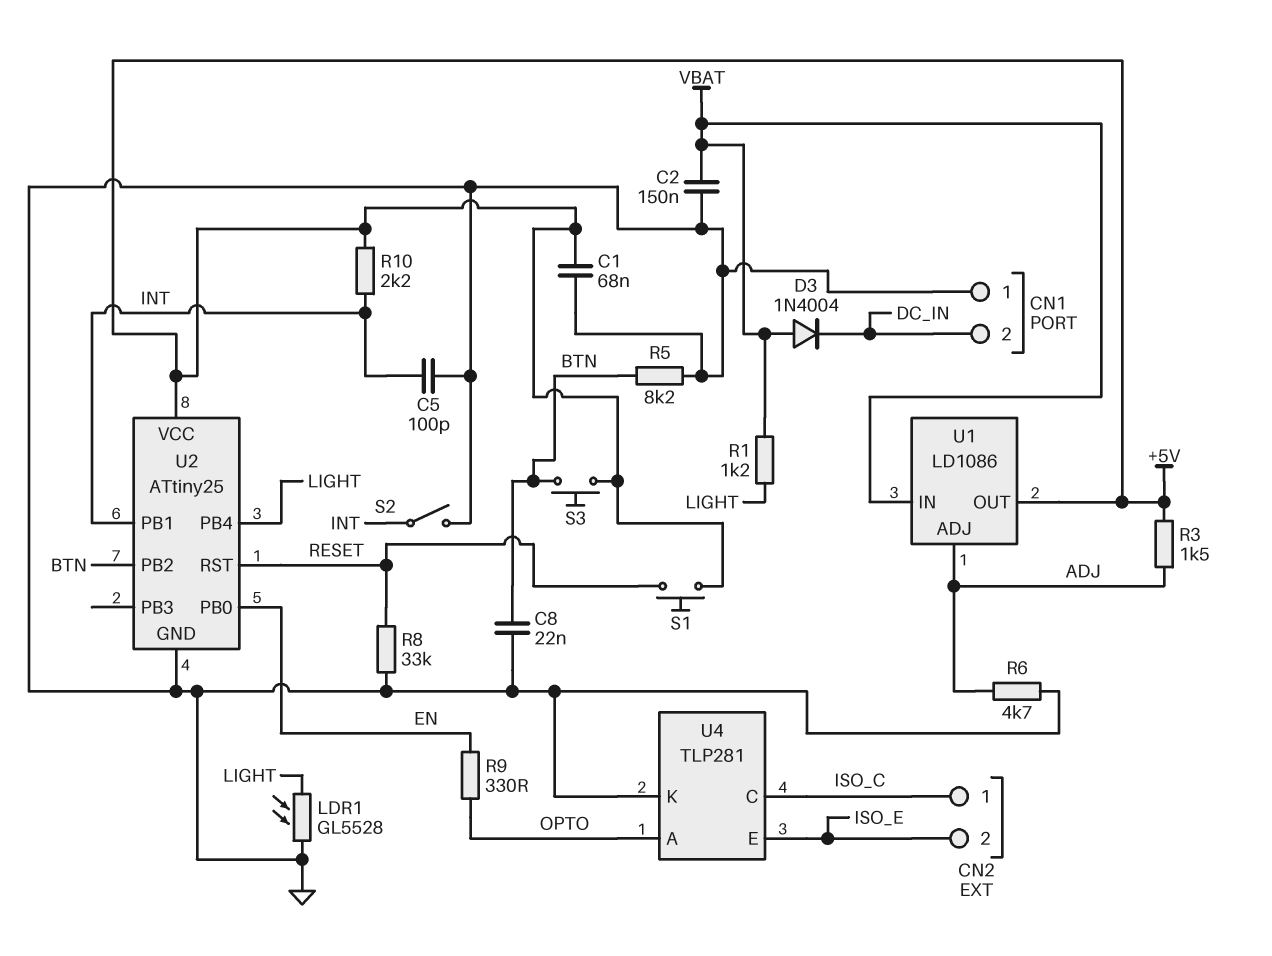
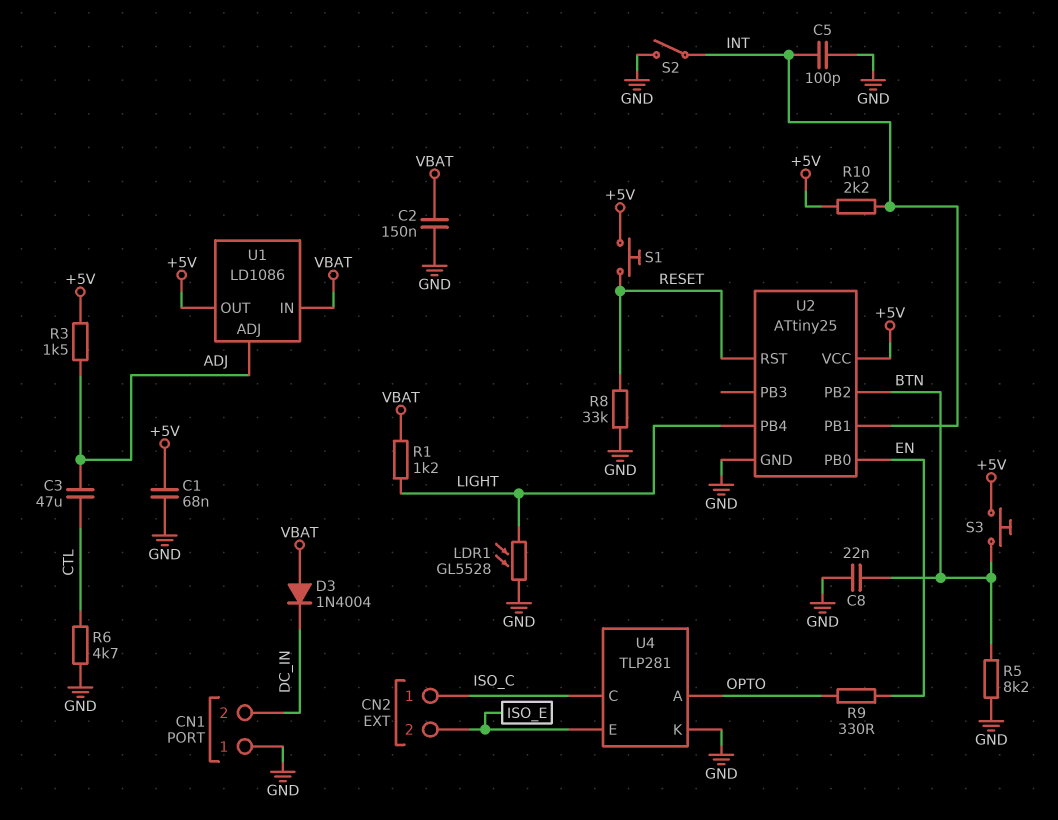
C3: none -> 47uF (ADJ, CTL)
R6: 4.7k (ADJ, GND) -> 4.7k (CTL, GND)

